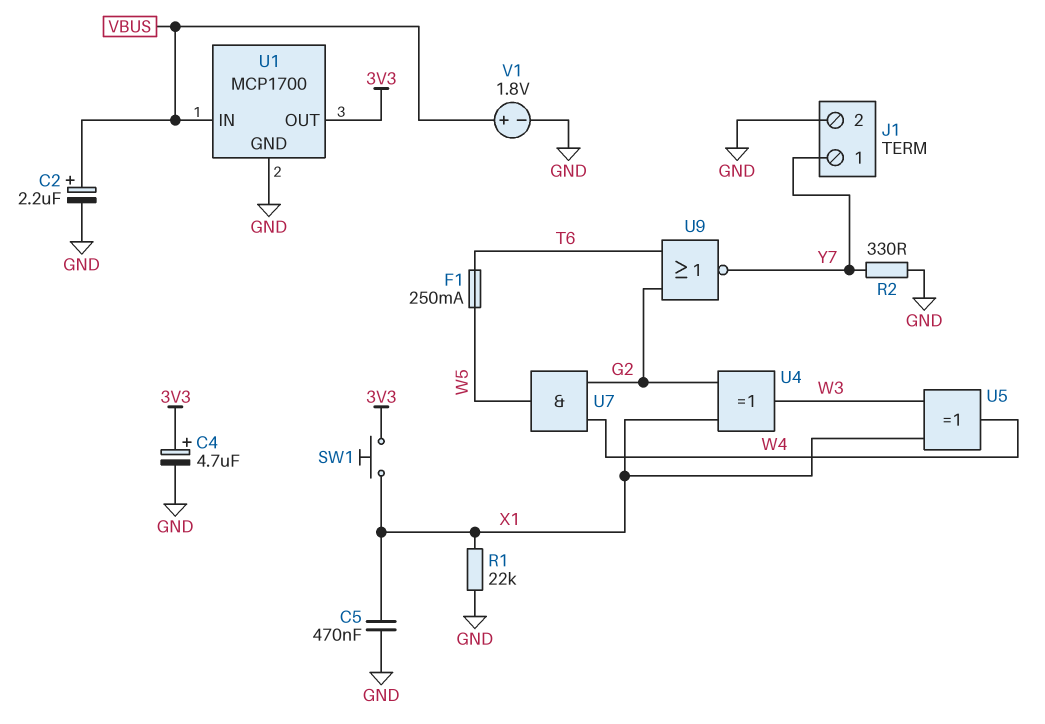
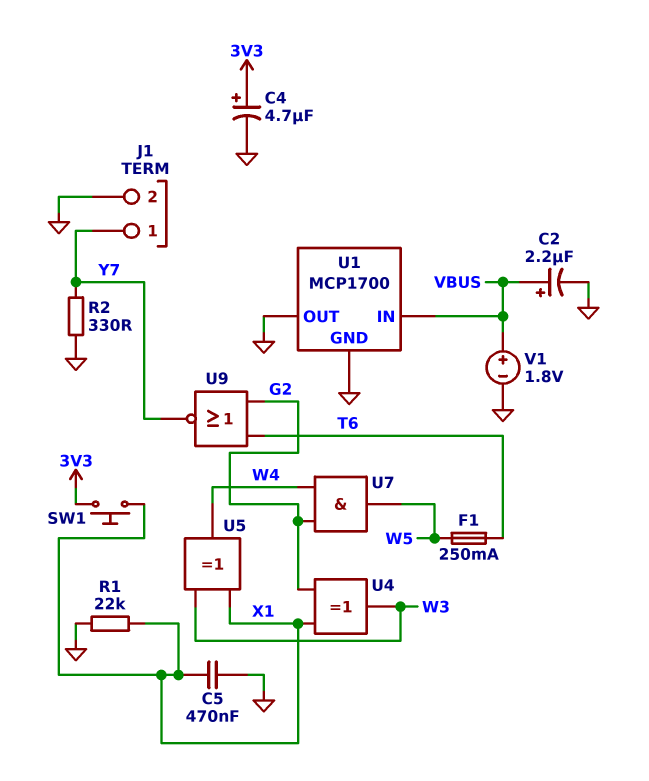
U1 pin OUT: 3V3 -> GND

